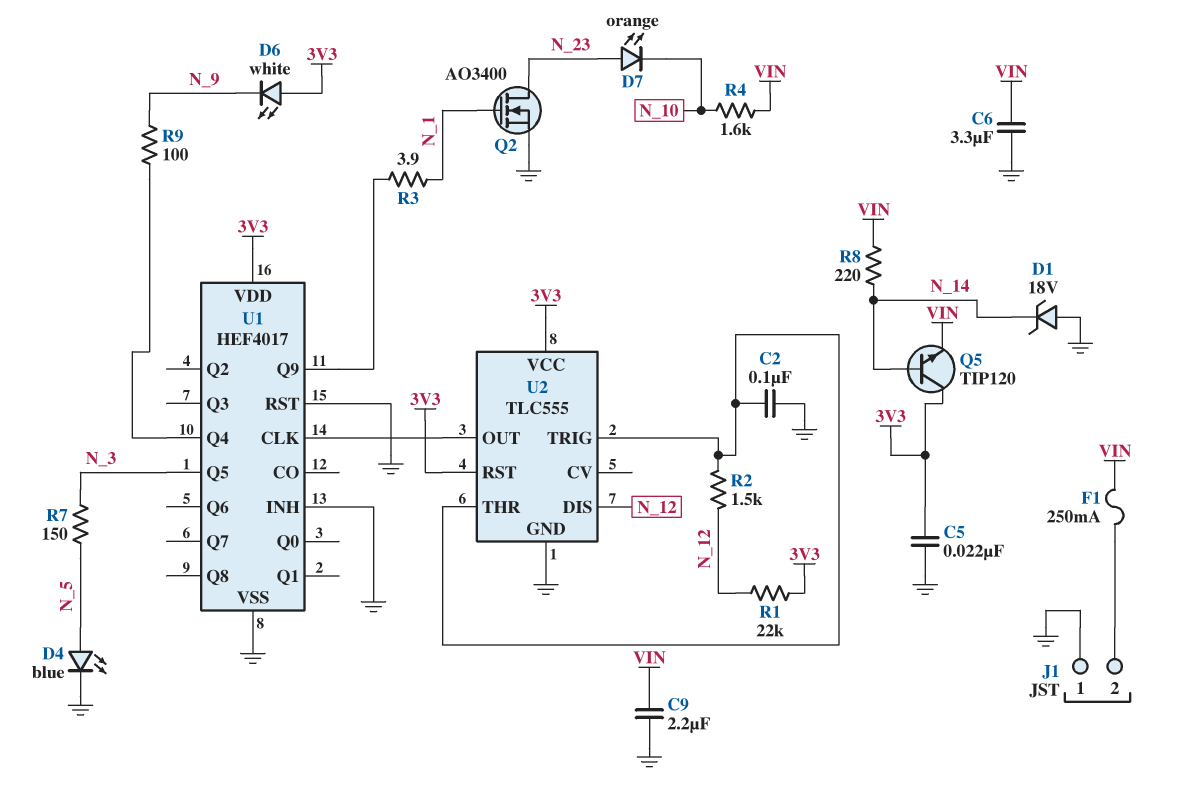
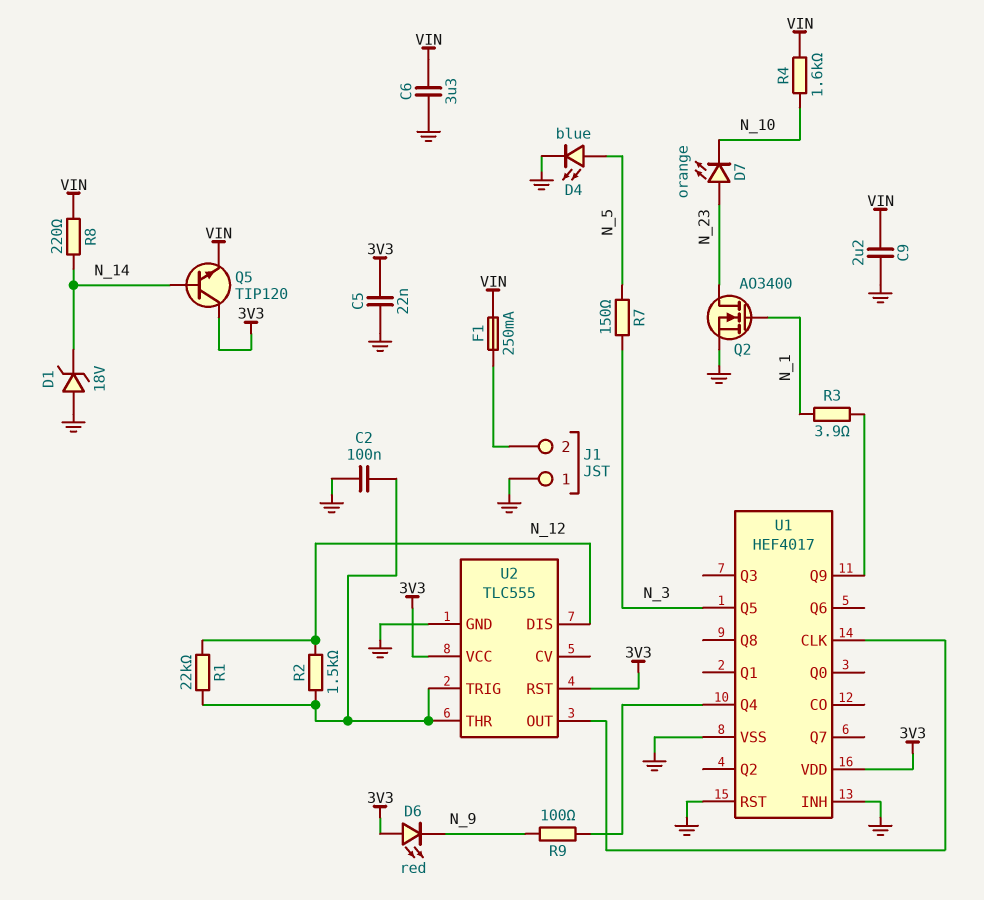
D6: LED white (A 3V3, K N_9) -> LED red (A 3V3, K N_9)
R1: 22k (3V3, N_12) -> 22k (N_12, U2/THR)

